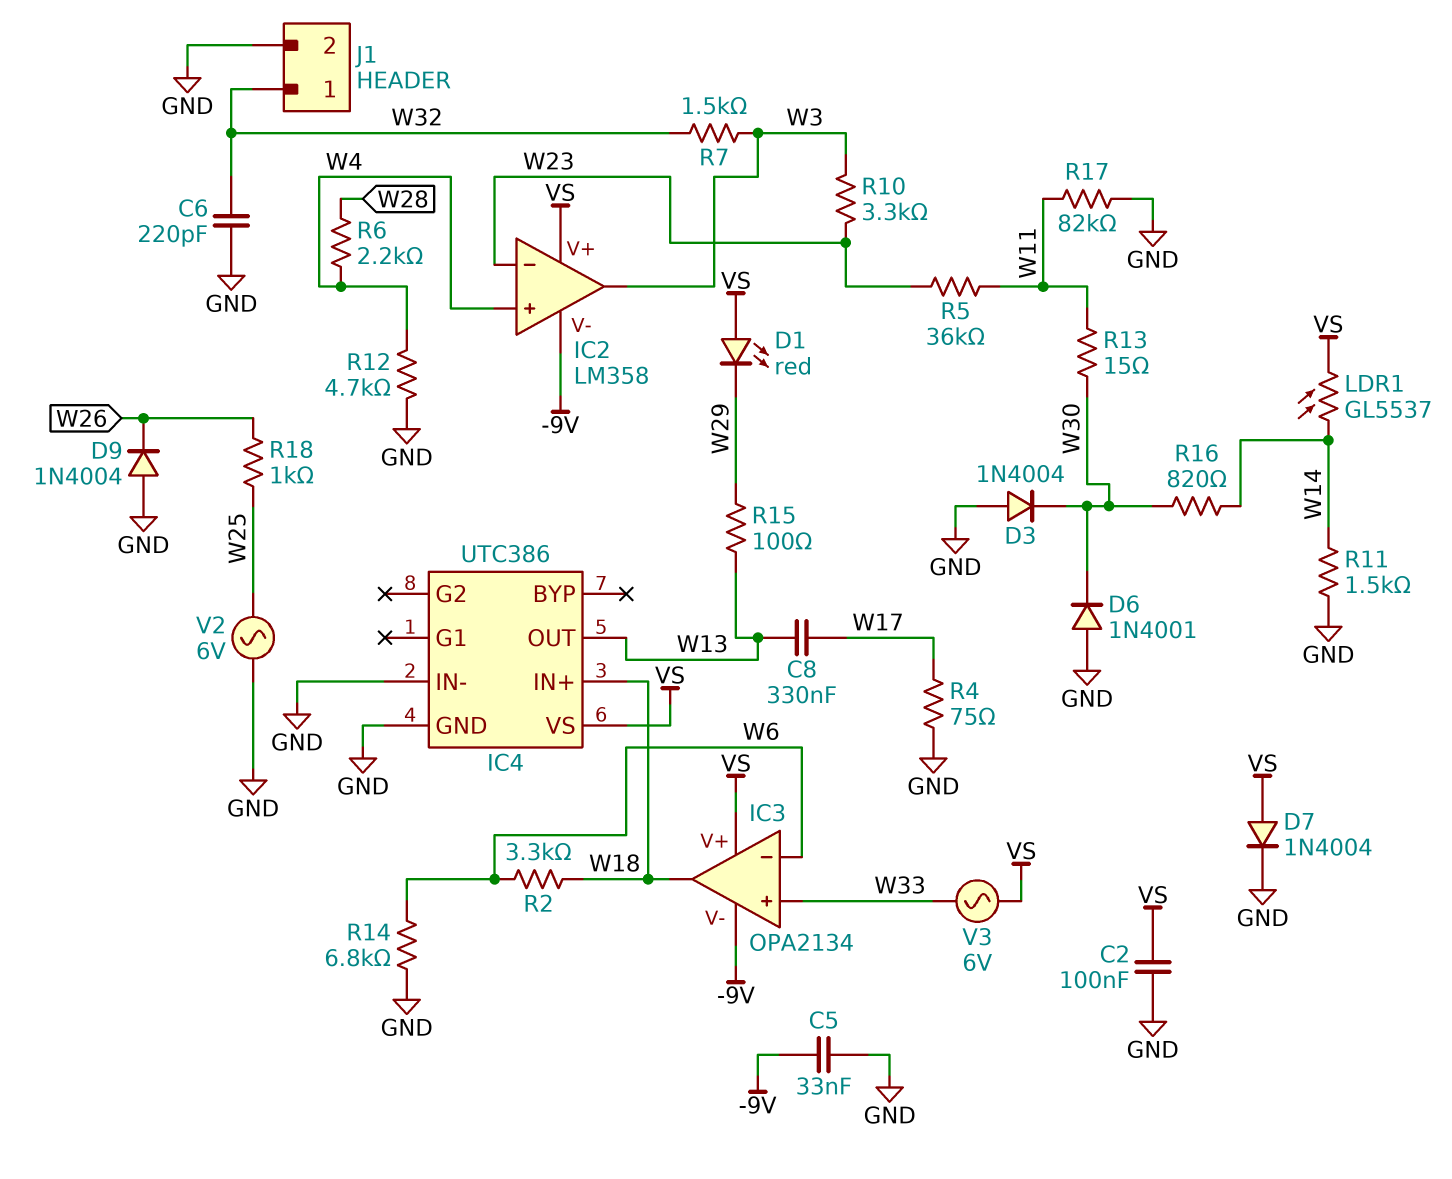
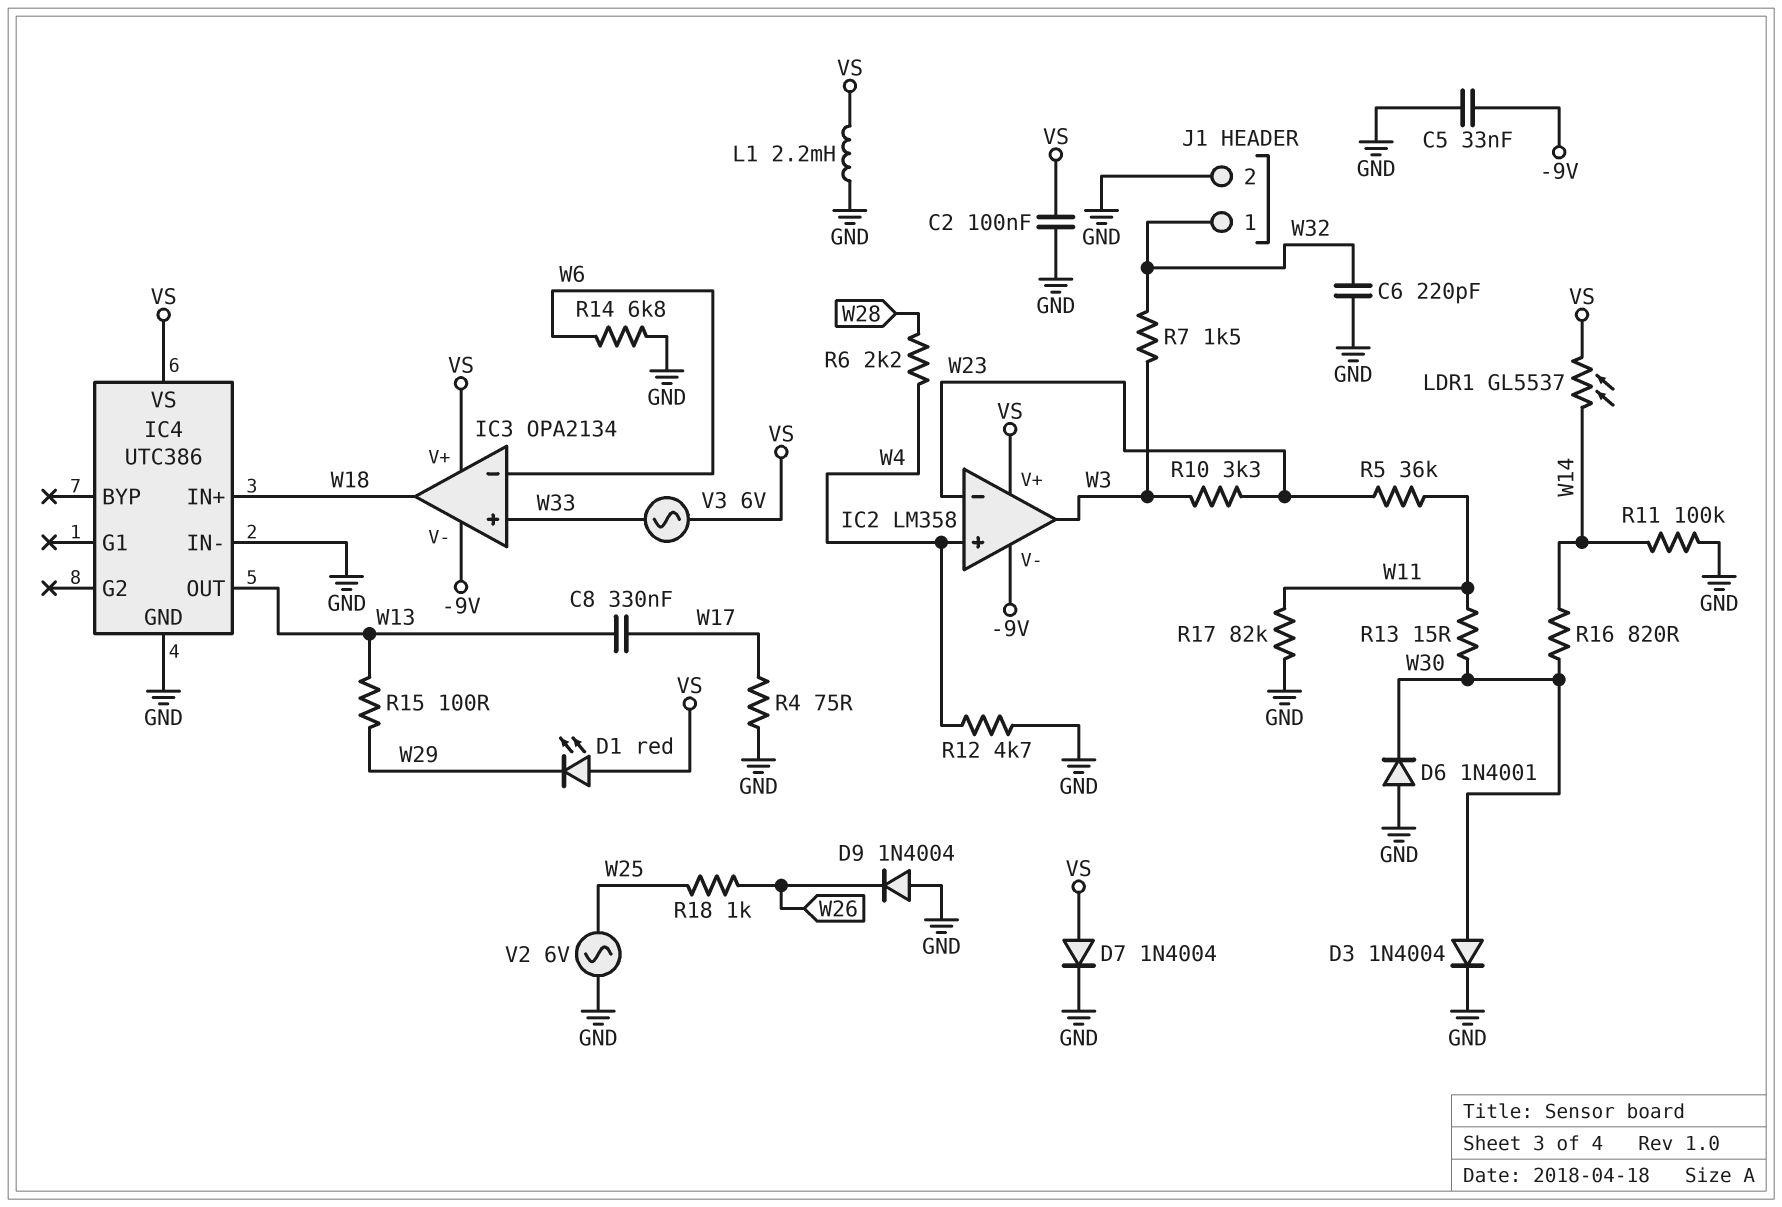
D3: diode 1N4004 (A GND, K W30) -> diode 1N4004 (A W30, K GND)
L1: none -> 2.2mH (GND, VS)
R2: 3.3k (W6, W18) -> none
R11: 1.5k (GND, W14) -> 100k (GND, W14)

